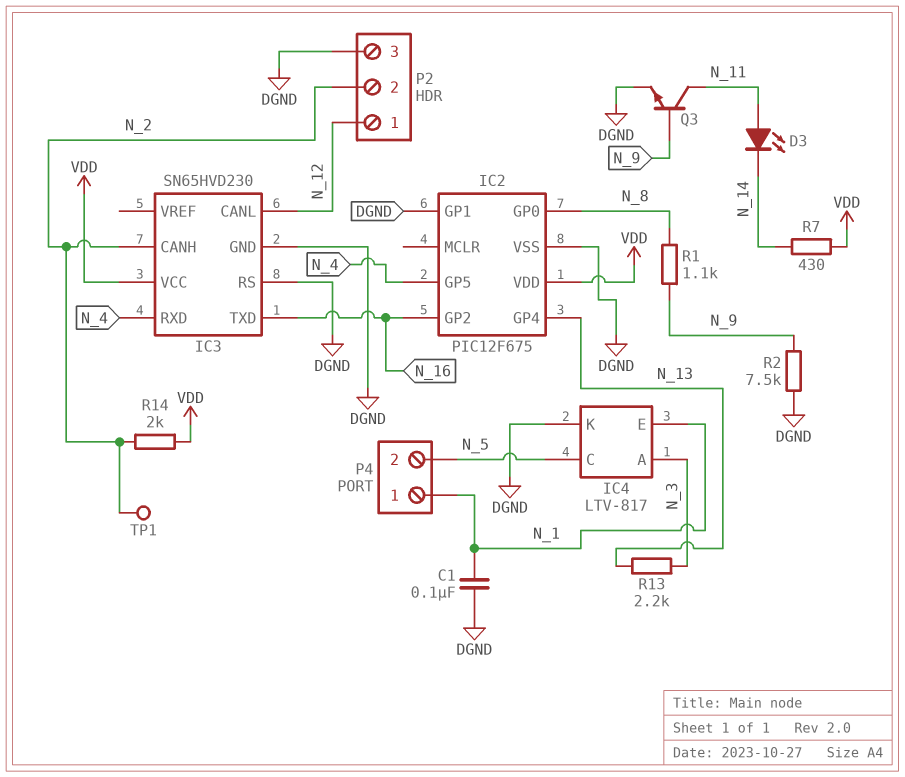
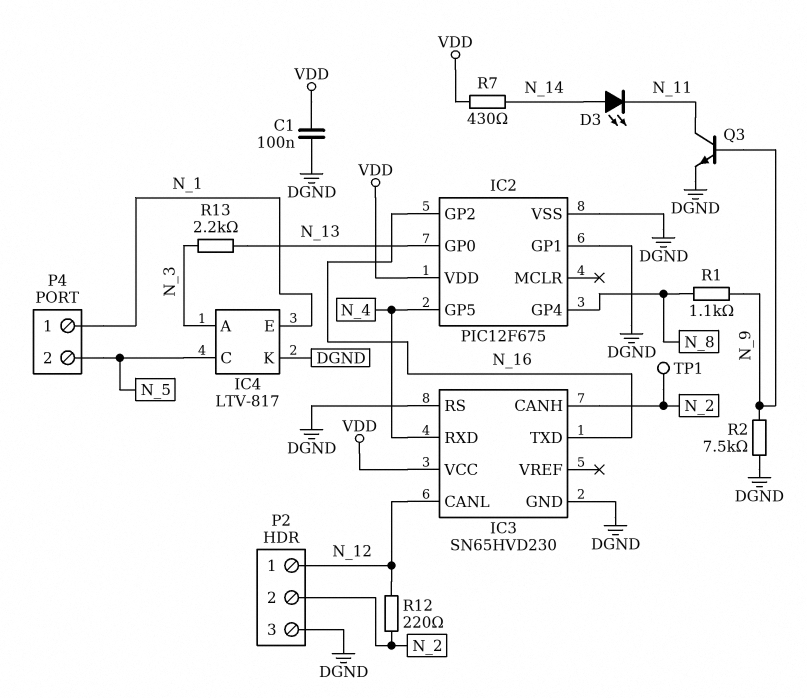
C1: 100nF (DGND, N_1) -> 100nF (DGND, VDD)
D3: LED (A N_11, K N_14) -> LED (A N_14, K N_11)
IC2 pin GP0: N_8 -> N_13
IC2 pin GP4: N_13 -> N_8
R12: none -> 220 (N_2, N_12)
R14: 2k (N_2, VDD) -> none

